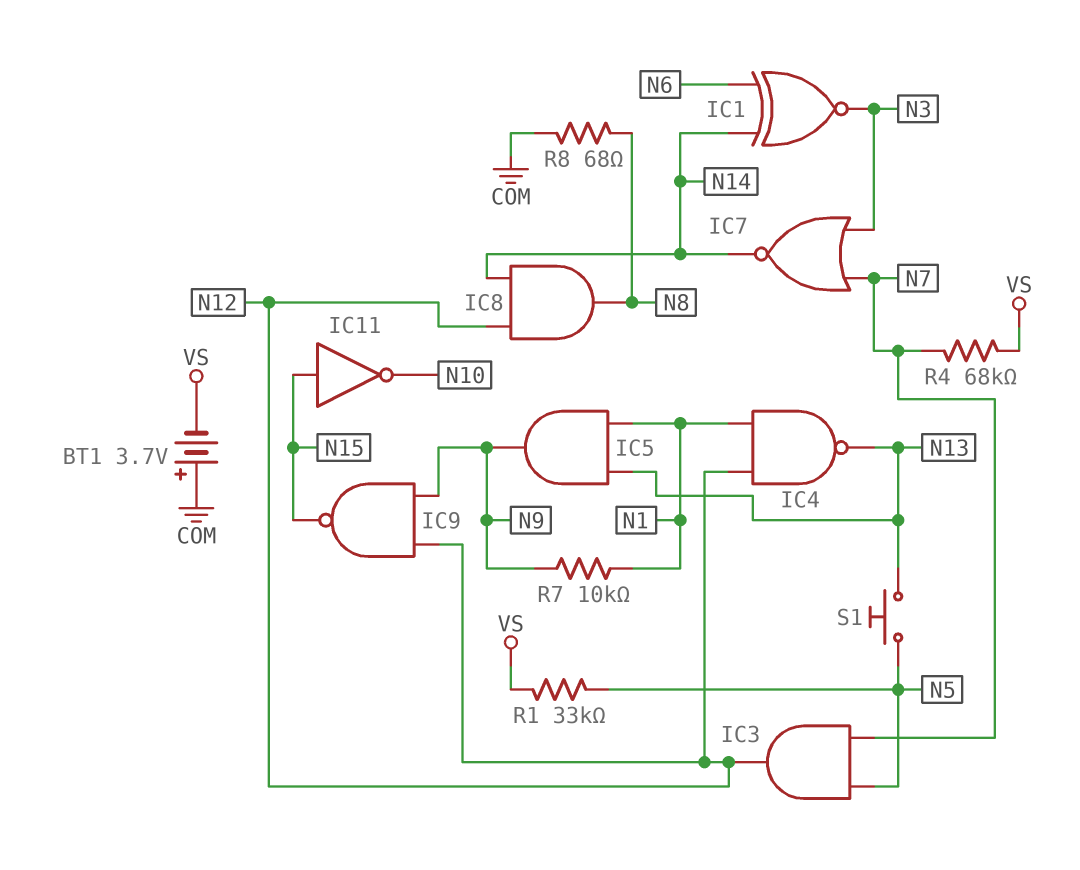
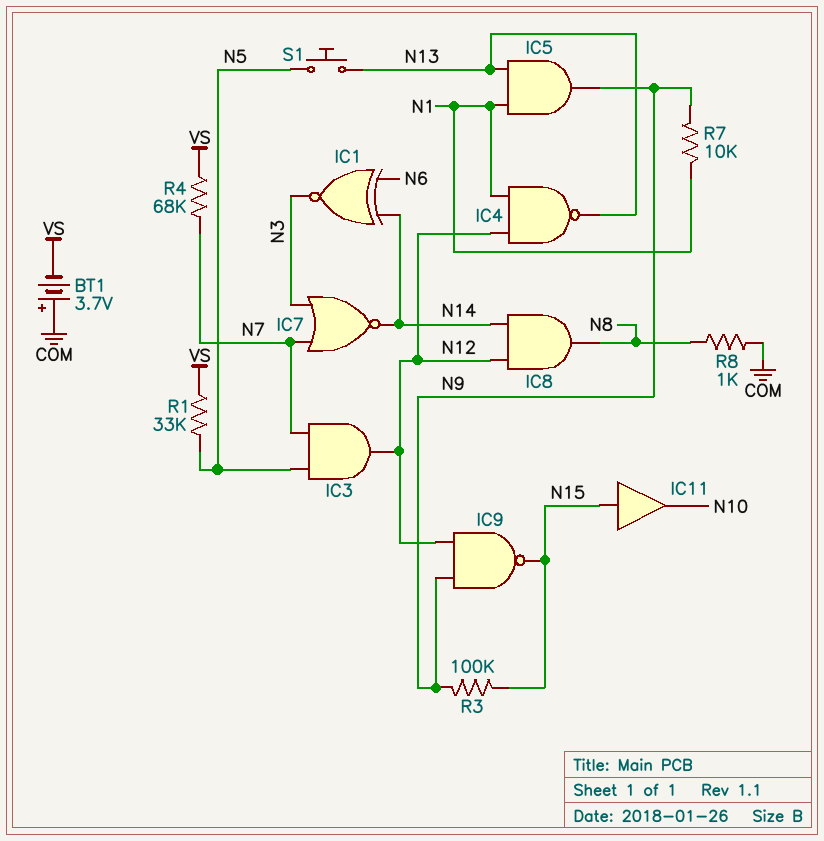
IC11: NOT (in N15, out N10) -> buffer (in N15, out N10)
R3: none -> 100k (N9, N15)
R8: 68 (COM, N8) -> 1k (COM, N8)

